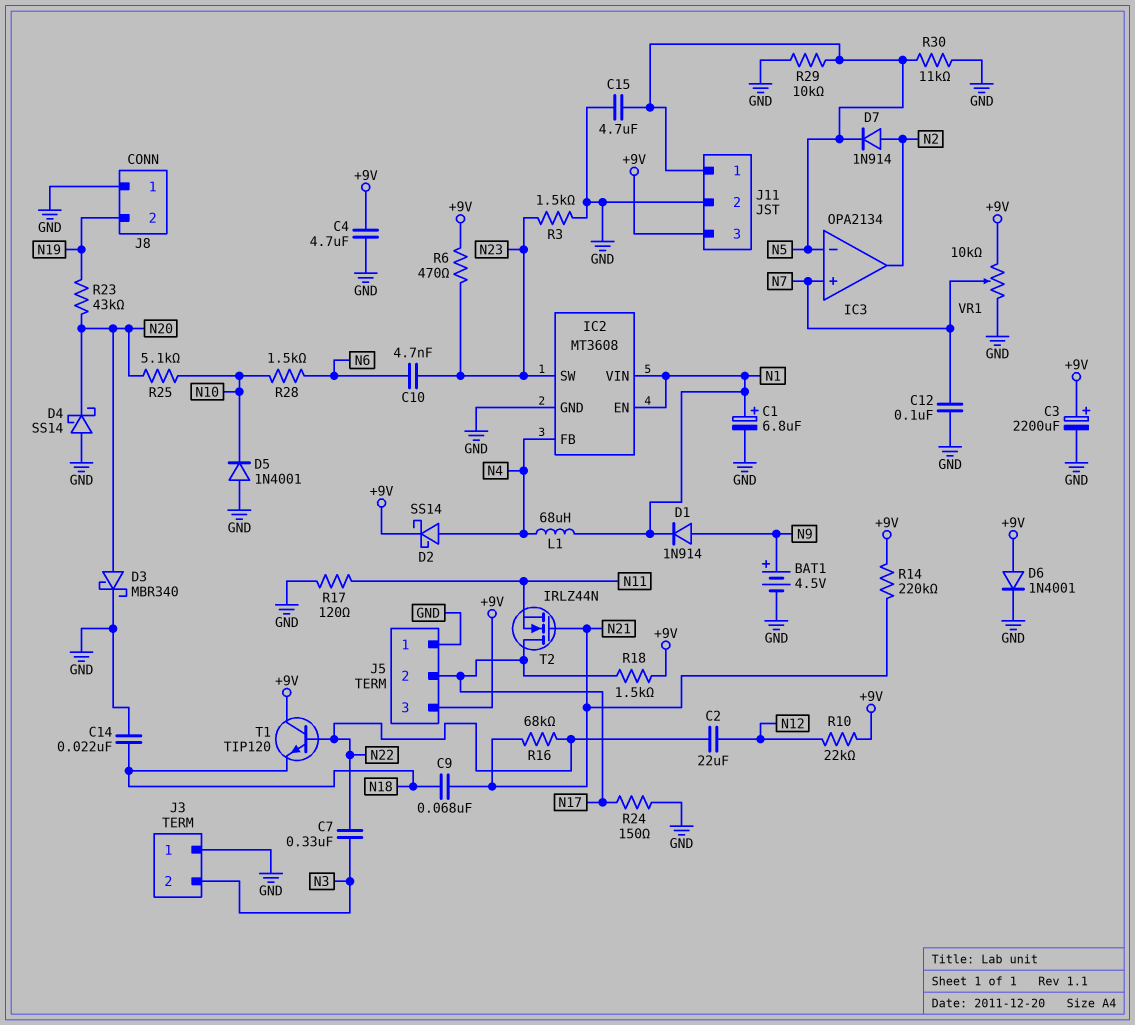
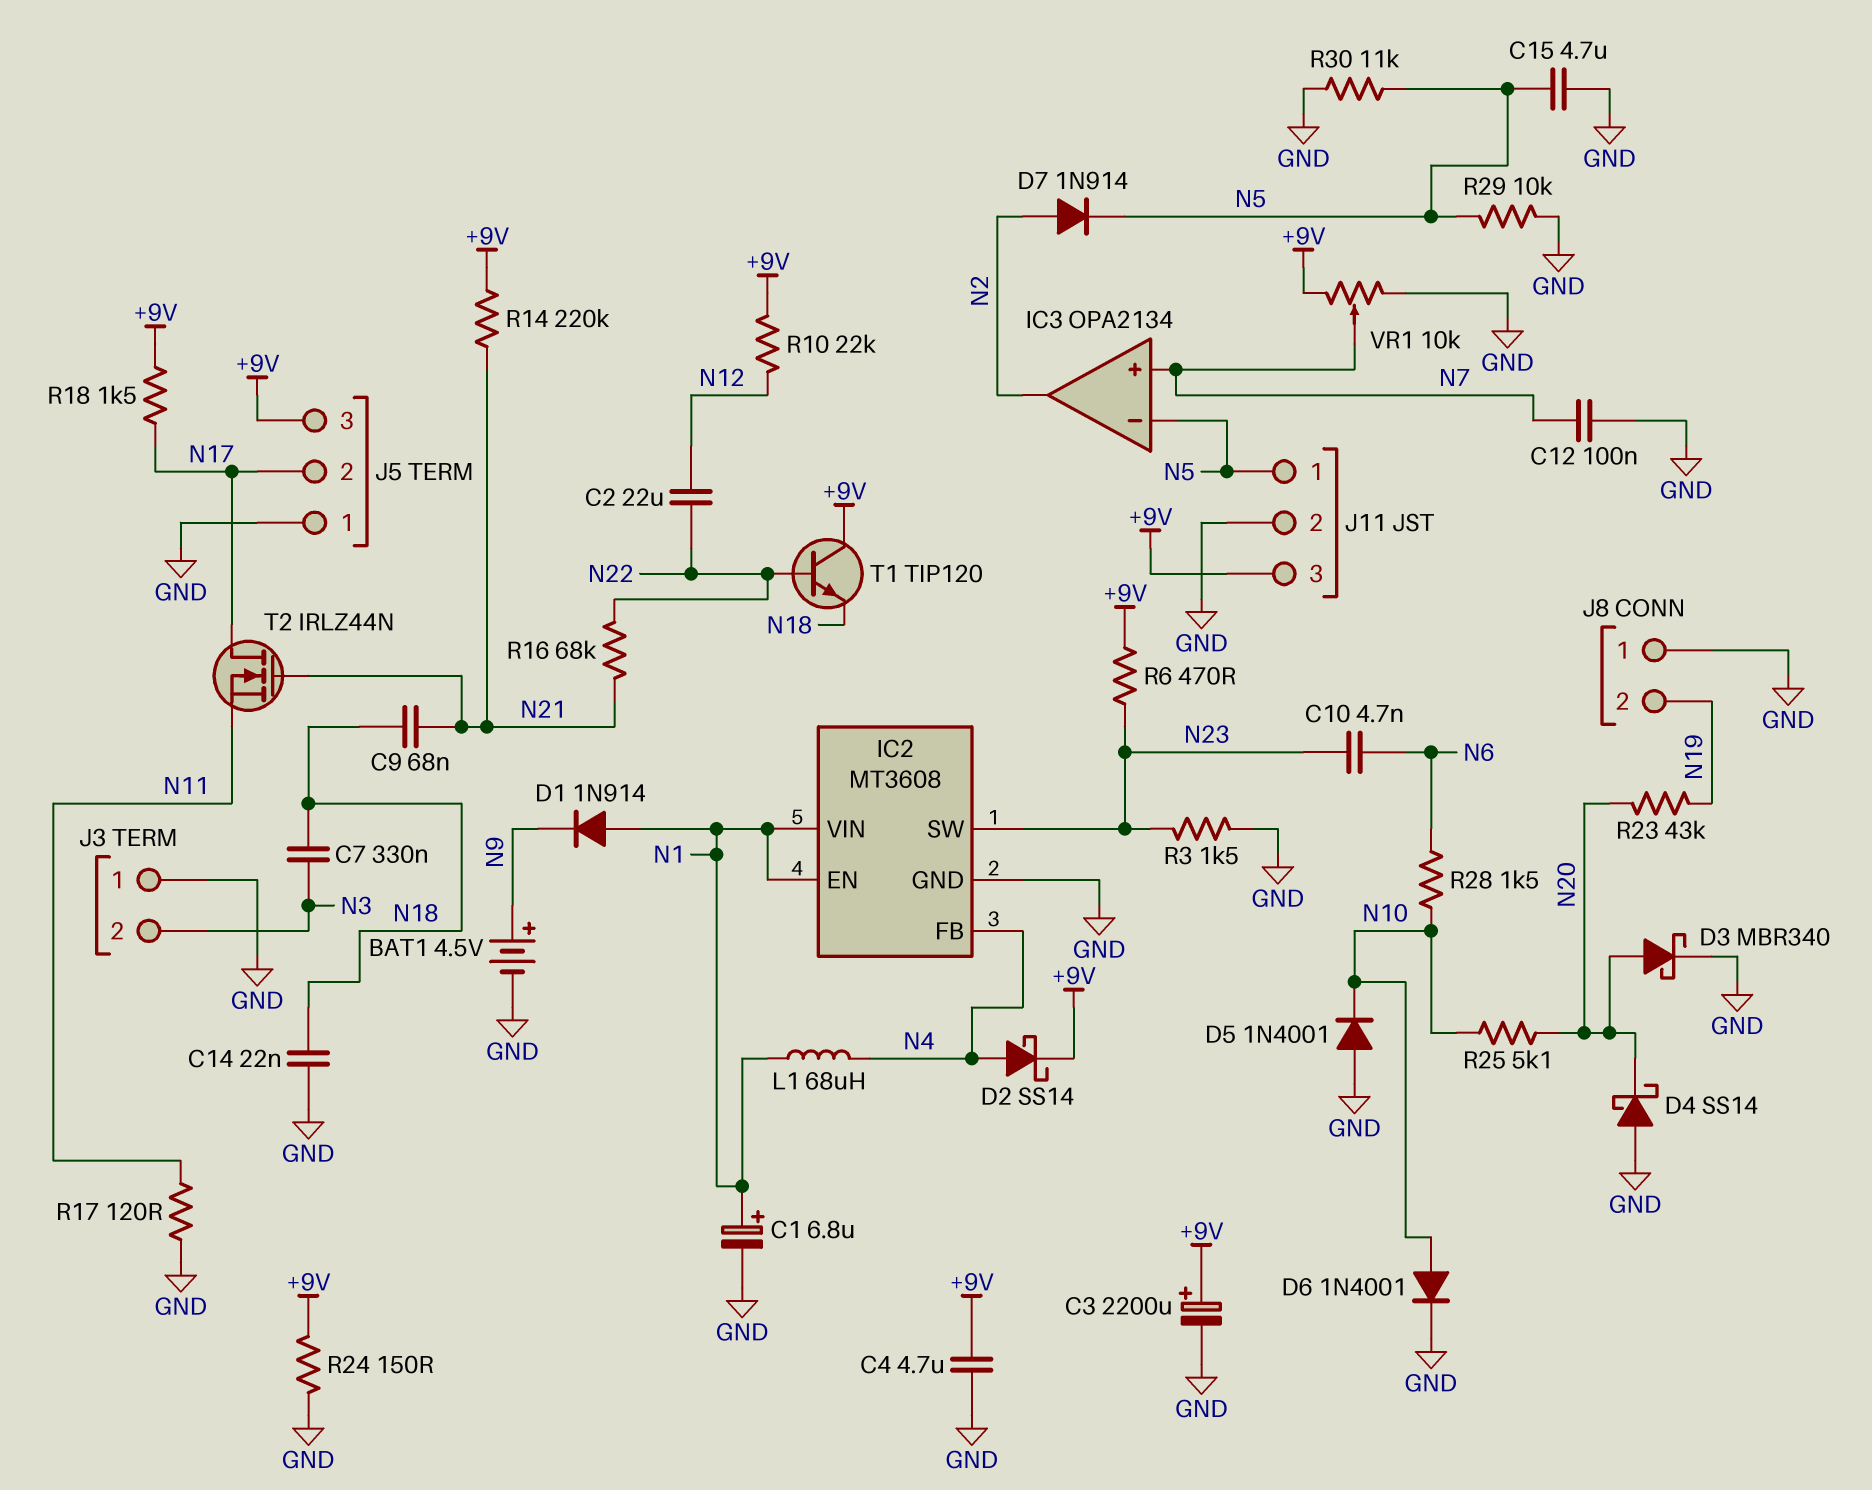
C7: 330nF (N3, N22) -> 330nF (N3, N18)
D1: diode 1N914 (A N9, K N1) -> diode 1N914 (A N1, K N9)
D6: diode 1N4001 (A +9V, K GND) -> diode 1N4001 (A N10, K GND)
R24: 150 (GND, N17) -> 150 (+9V, GND)

